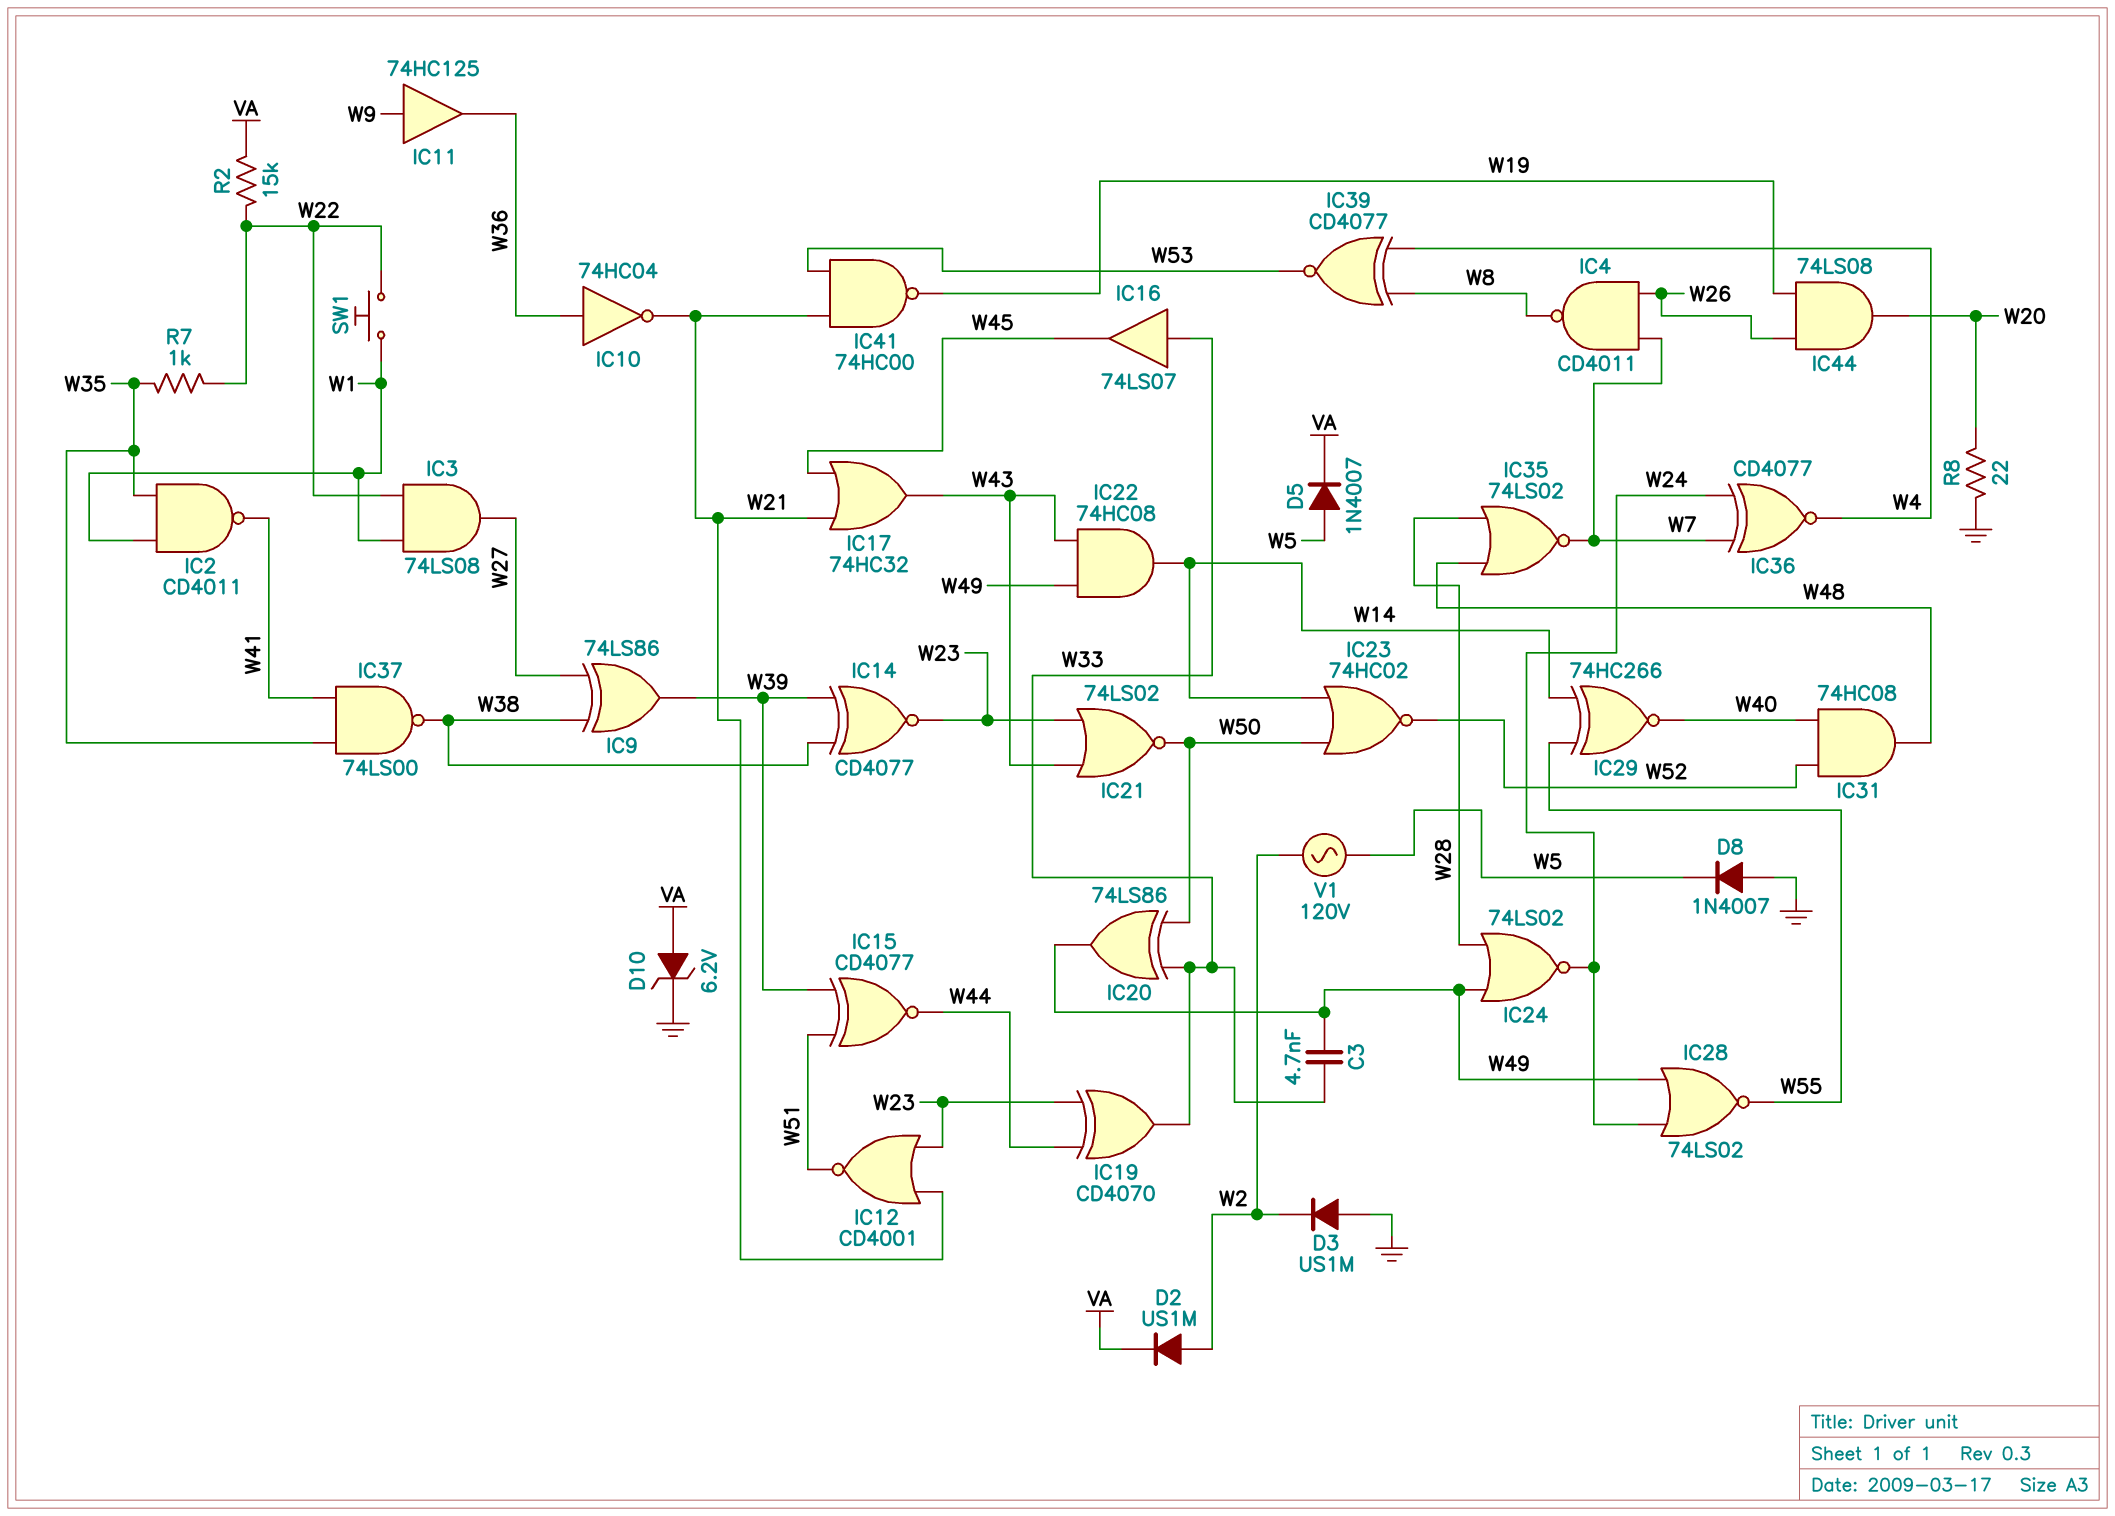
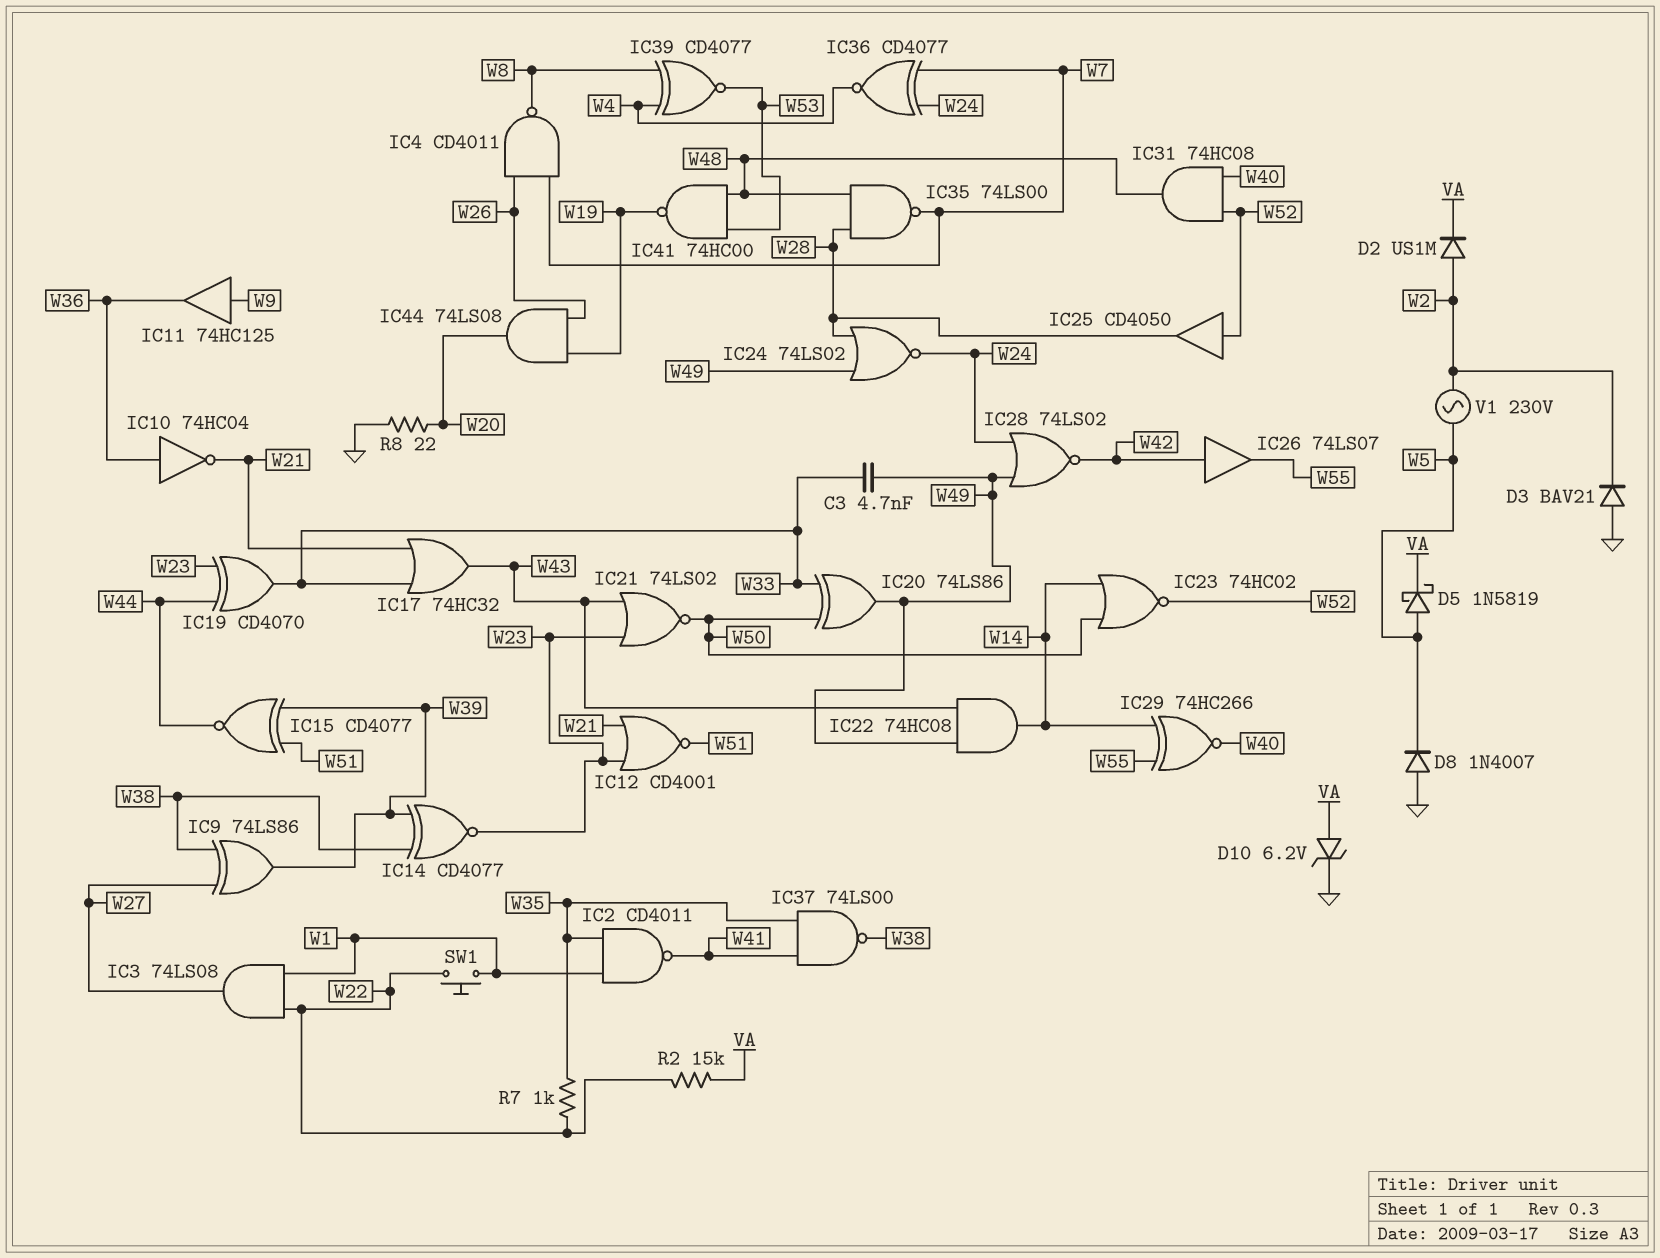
D3: diode US1M (A GND, K W2) -> diode BAV21 (A GND, K W2)
D5: diode 1N4007 (A W5, K VA) -> schottky 1N5819 (A W5, K VA)
IC16: buffer 74LS07 (in W33, out W45) -> none
IC17: OR 74HC32 (in W21, in W45, out W43) -> OR 74HC32 (in W21, in W33, out W43)
IC25: none -> buffer CD4050 (in W52, out W28)
IC26: none -> buffer 74LS07 (in W42, out W55)
IC28: NOR 74LS02 (in W24, in W49, out W55) -> NOR 74LS02 (in W24, in W49, out W42)
IC35: NOR 74LS02 (in W28, in W48, out W7) -> NAND 74LS00 (in W28, in W48, out W7)
IC41: NAND 74HC00 (in W21, in W53, out W19) -> NAND 74HC00 (in W48, in W53, out W19)
V1: AC 120V (W2, W5) -> AC 230V (W2, W5)

